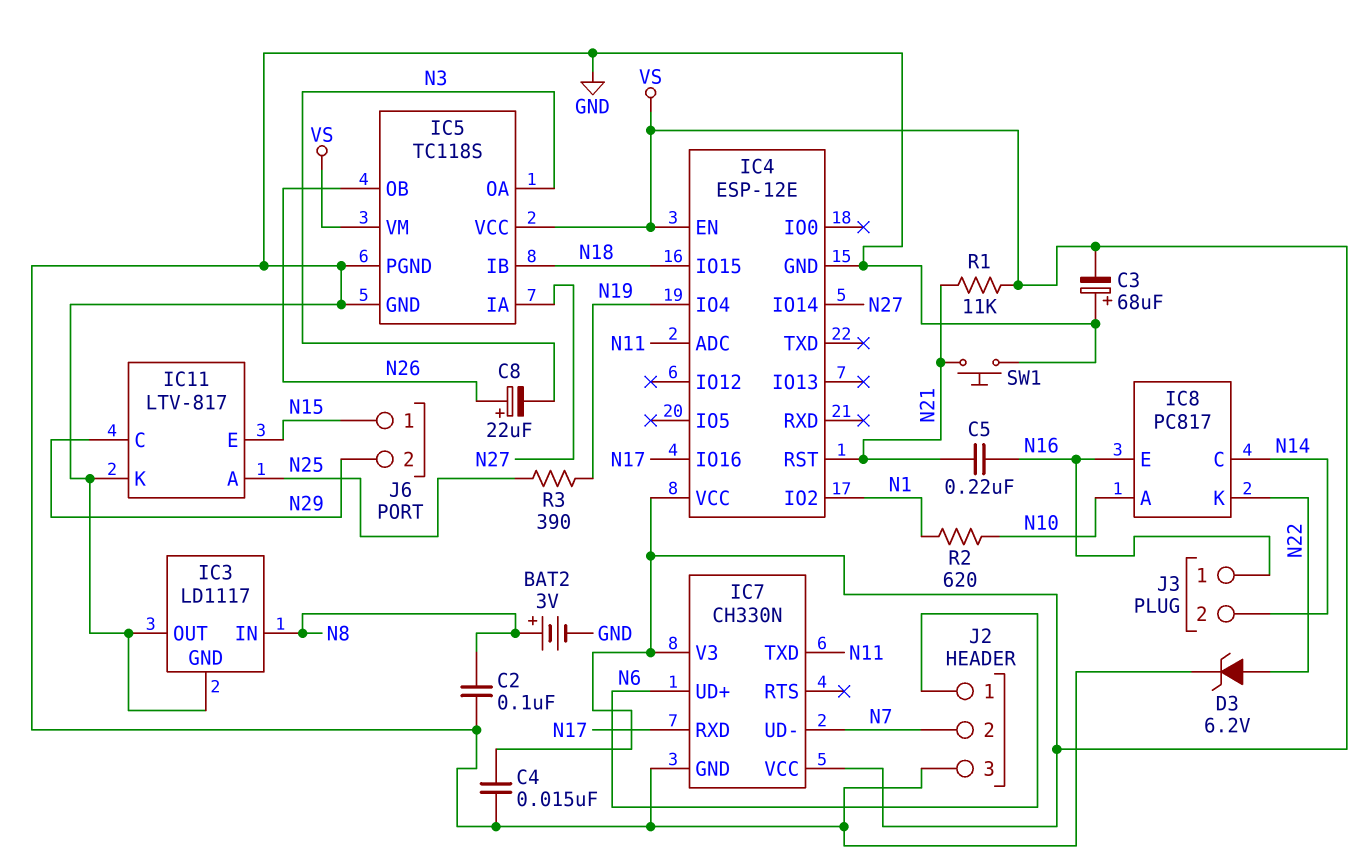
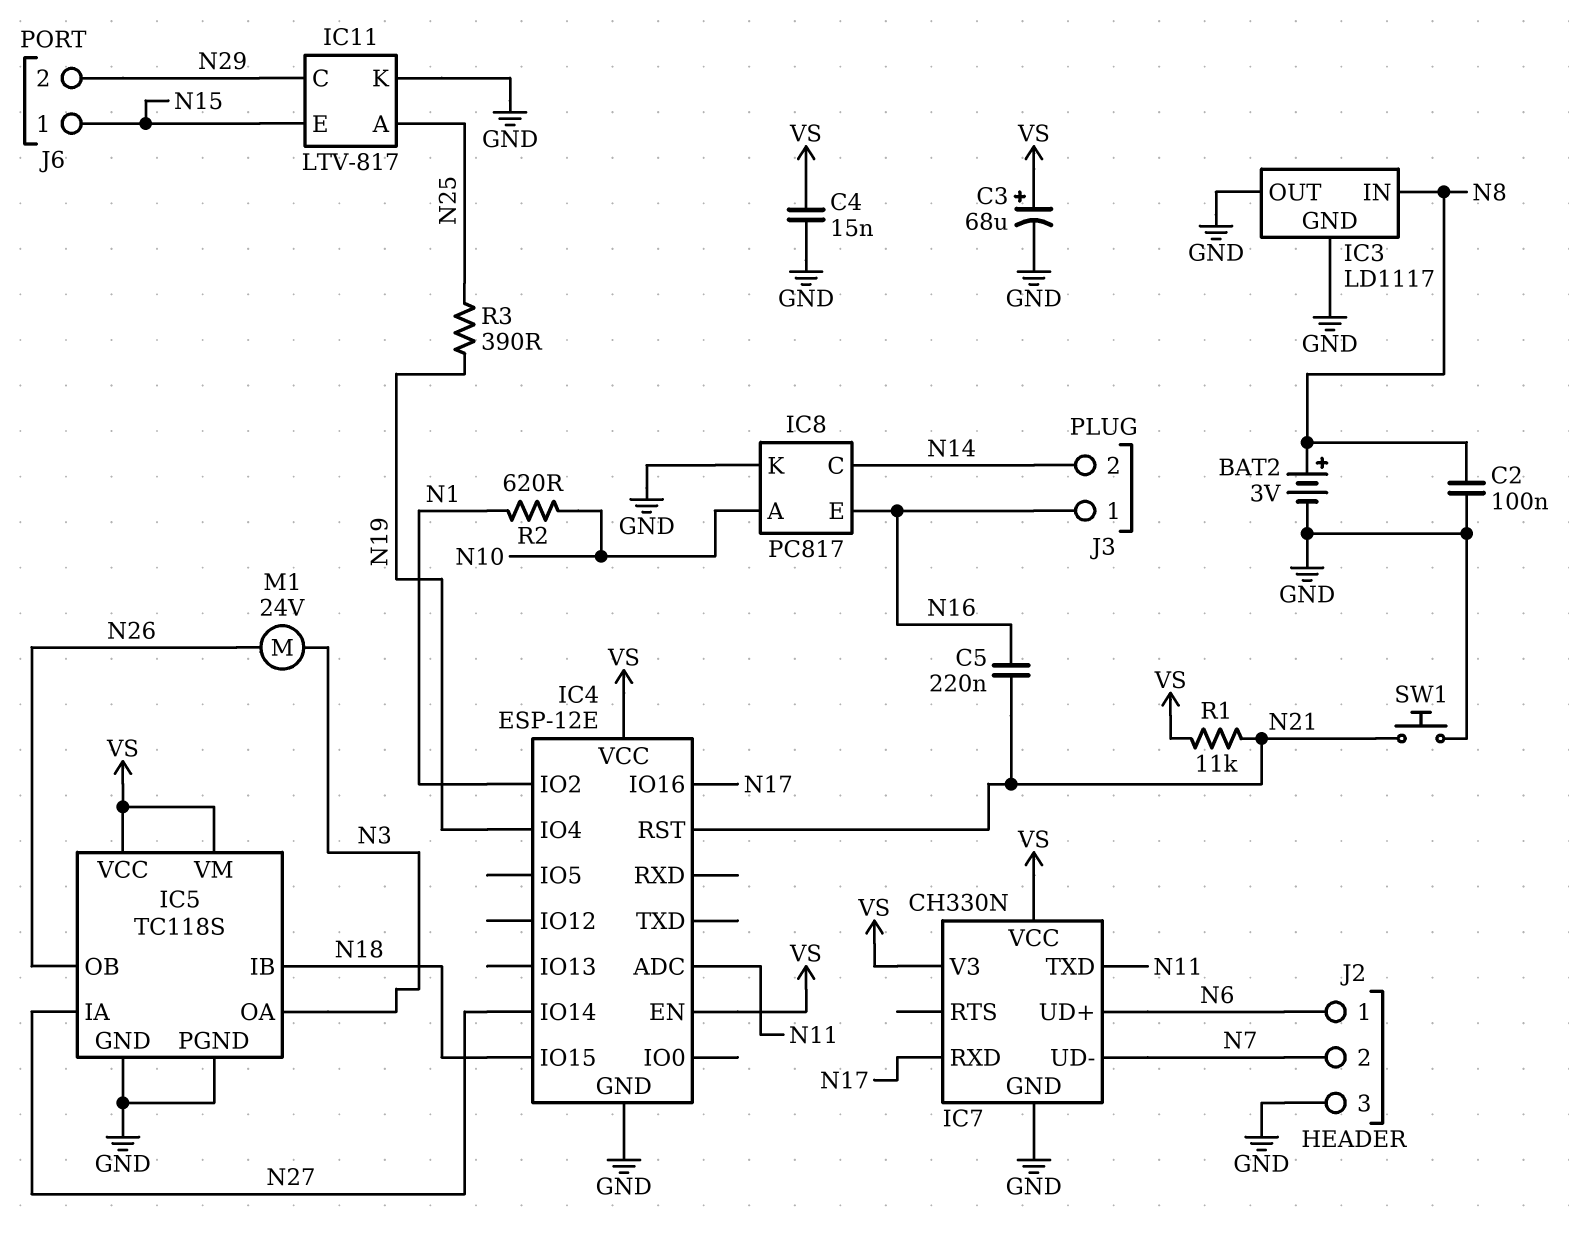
C3: 68uF (plus GND, minus VS) -> 68uF (plus VS, minus GND)
C8: 22uF (plus N26, minus N3) -> none
D3: zener 6.2V (A N22, K GND) -> none
IC8 pin K: N22 -> GND
M1: none -> motor 24V (N3, N26)

